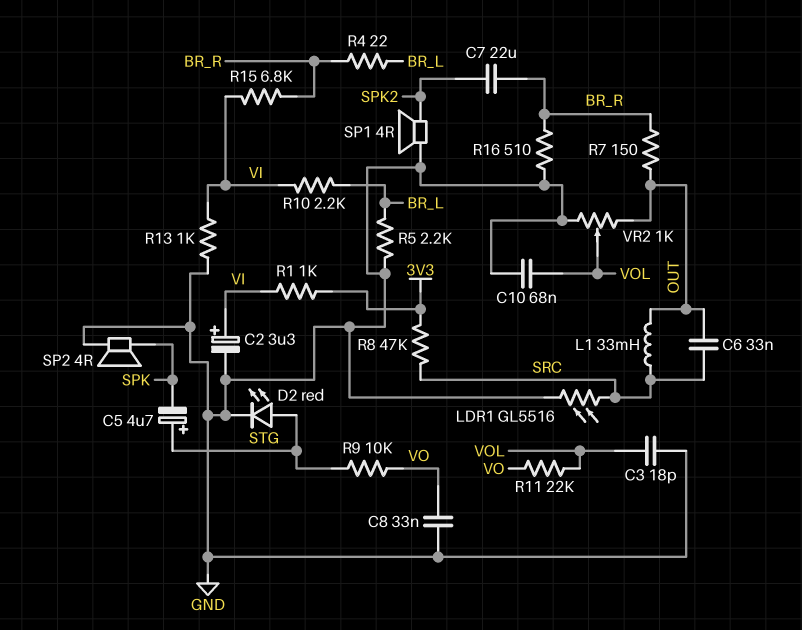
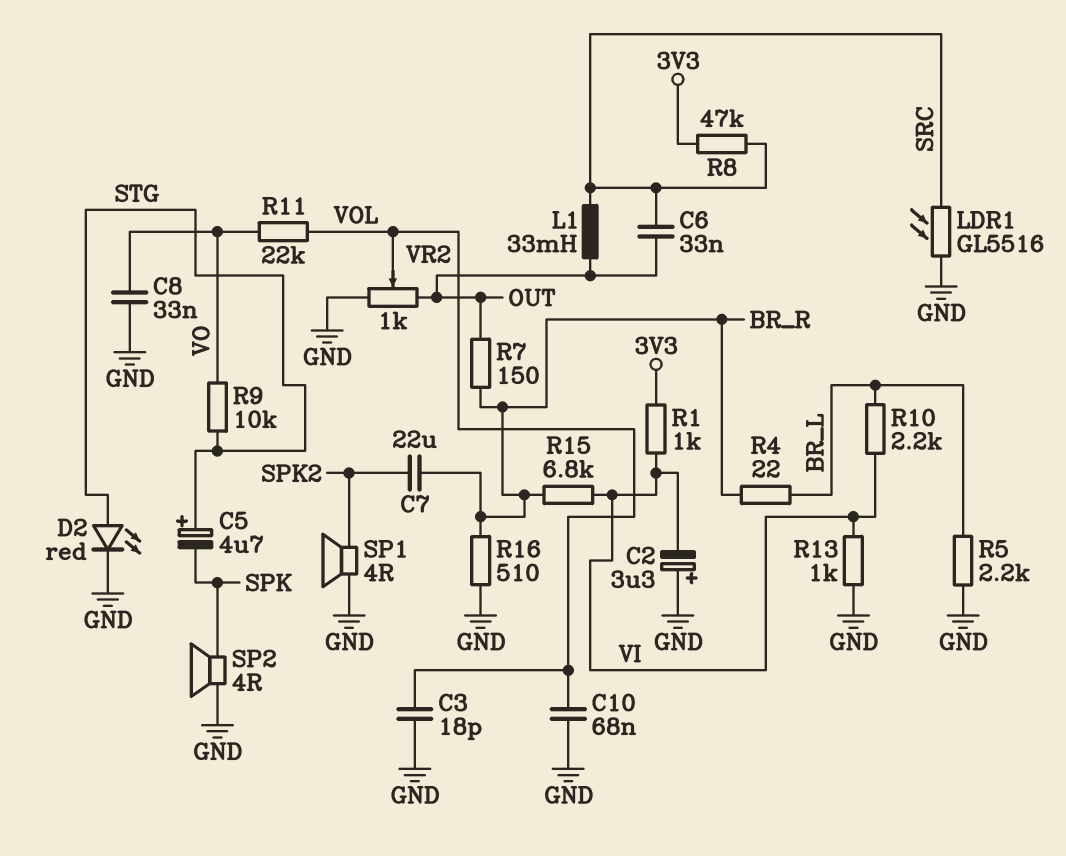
C2: 3.3uF (plus VI, minus GND) -> 3.3uF (plus GND, minus VI)

